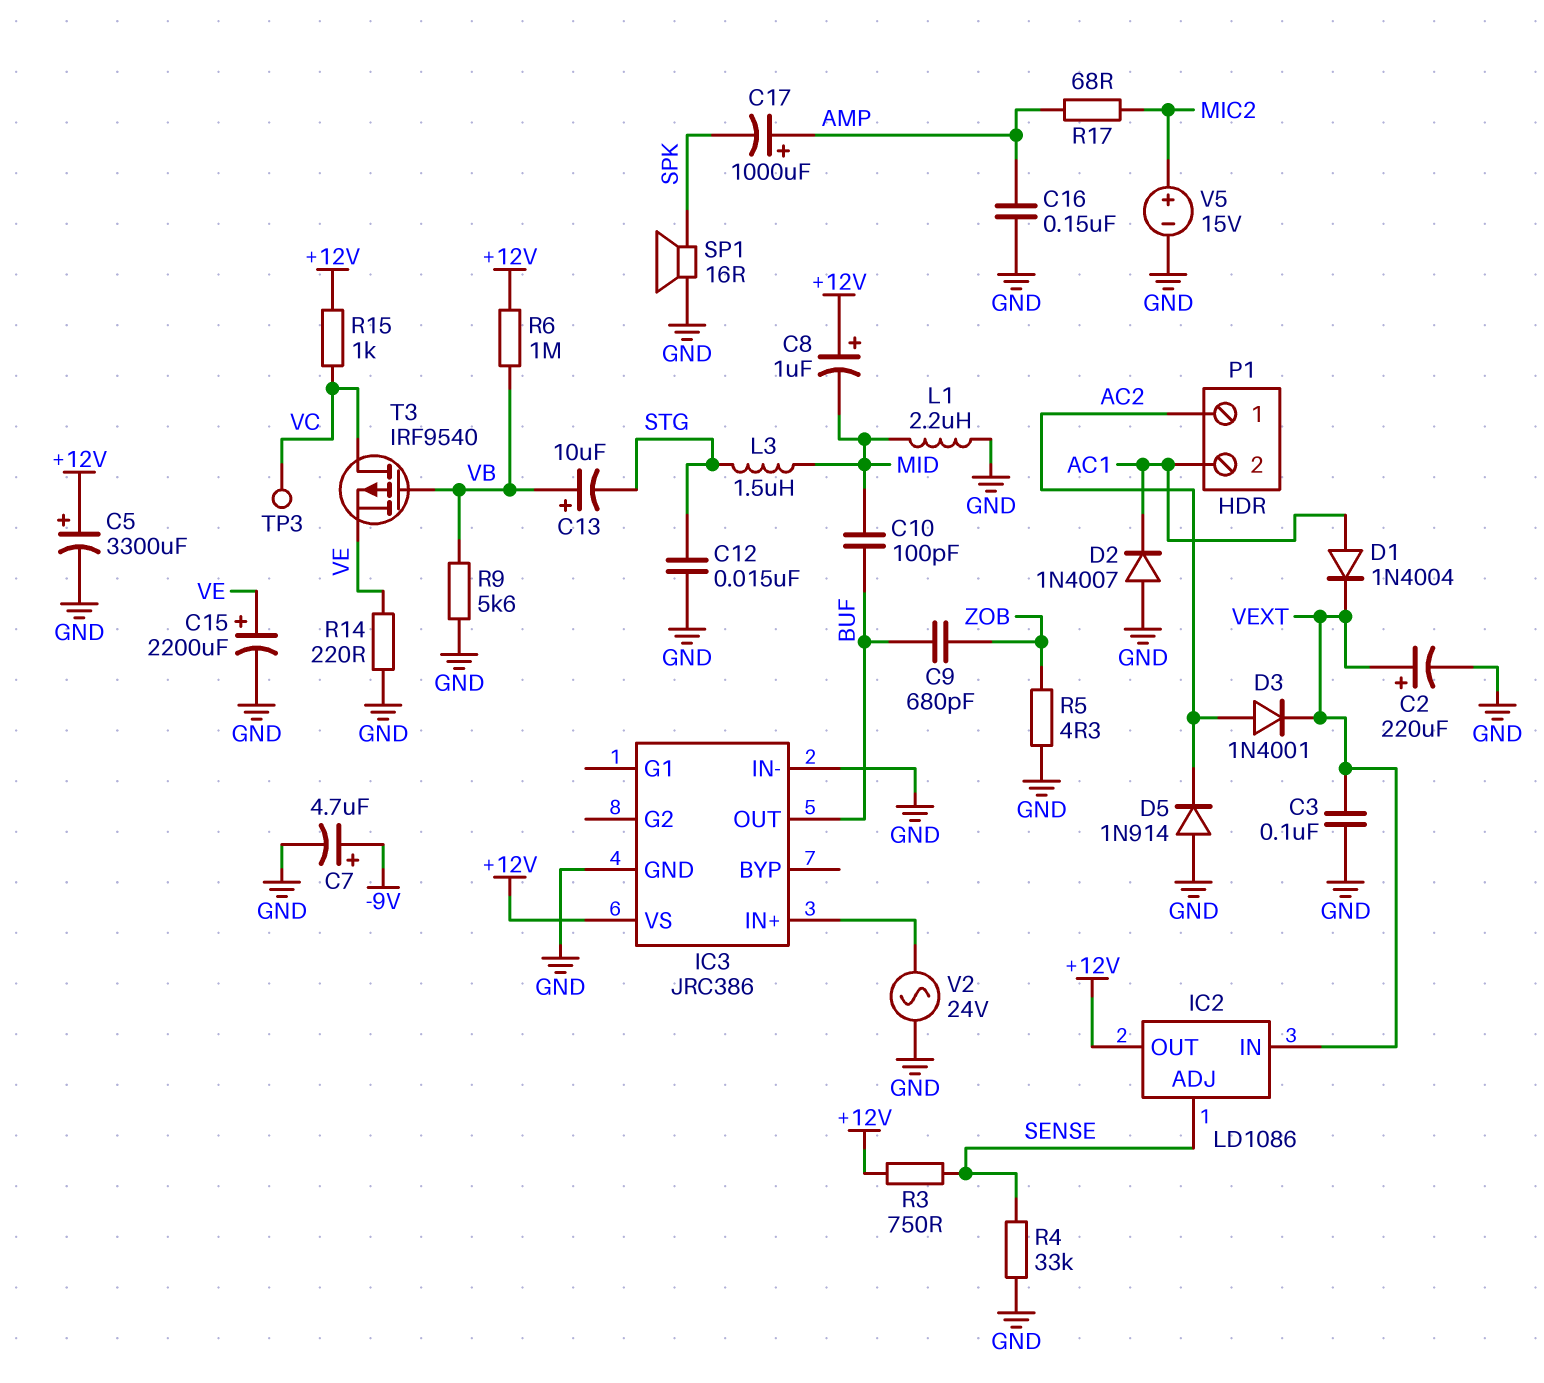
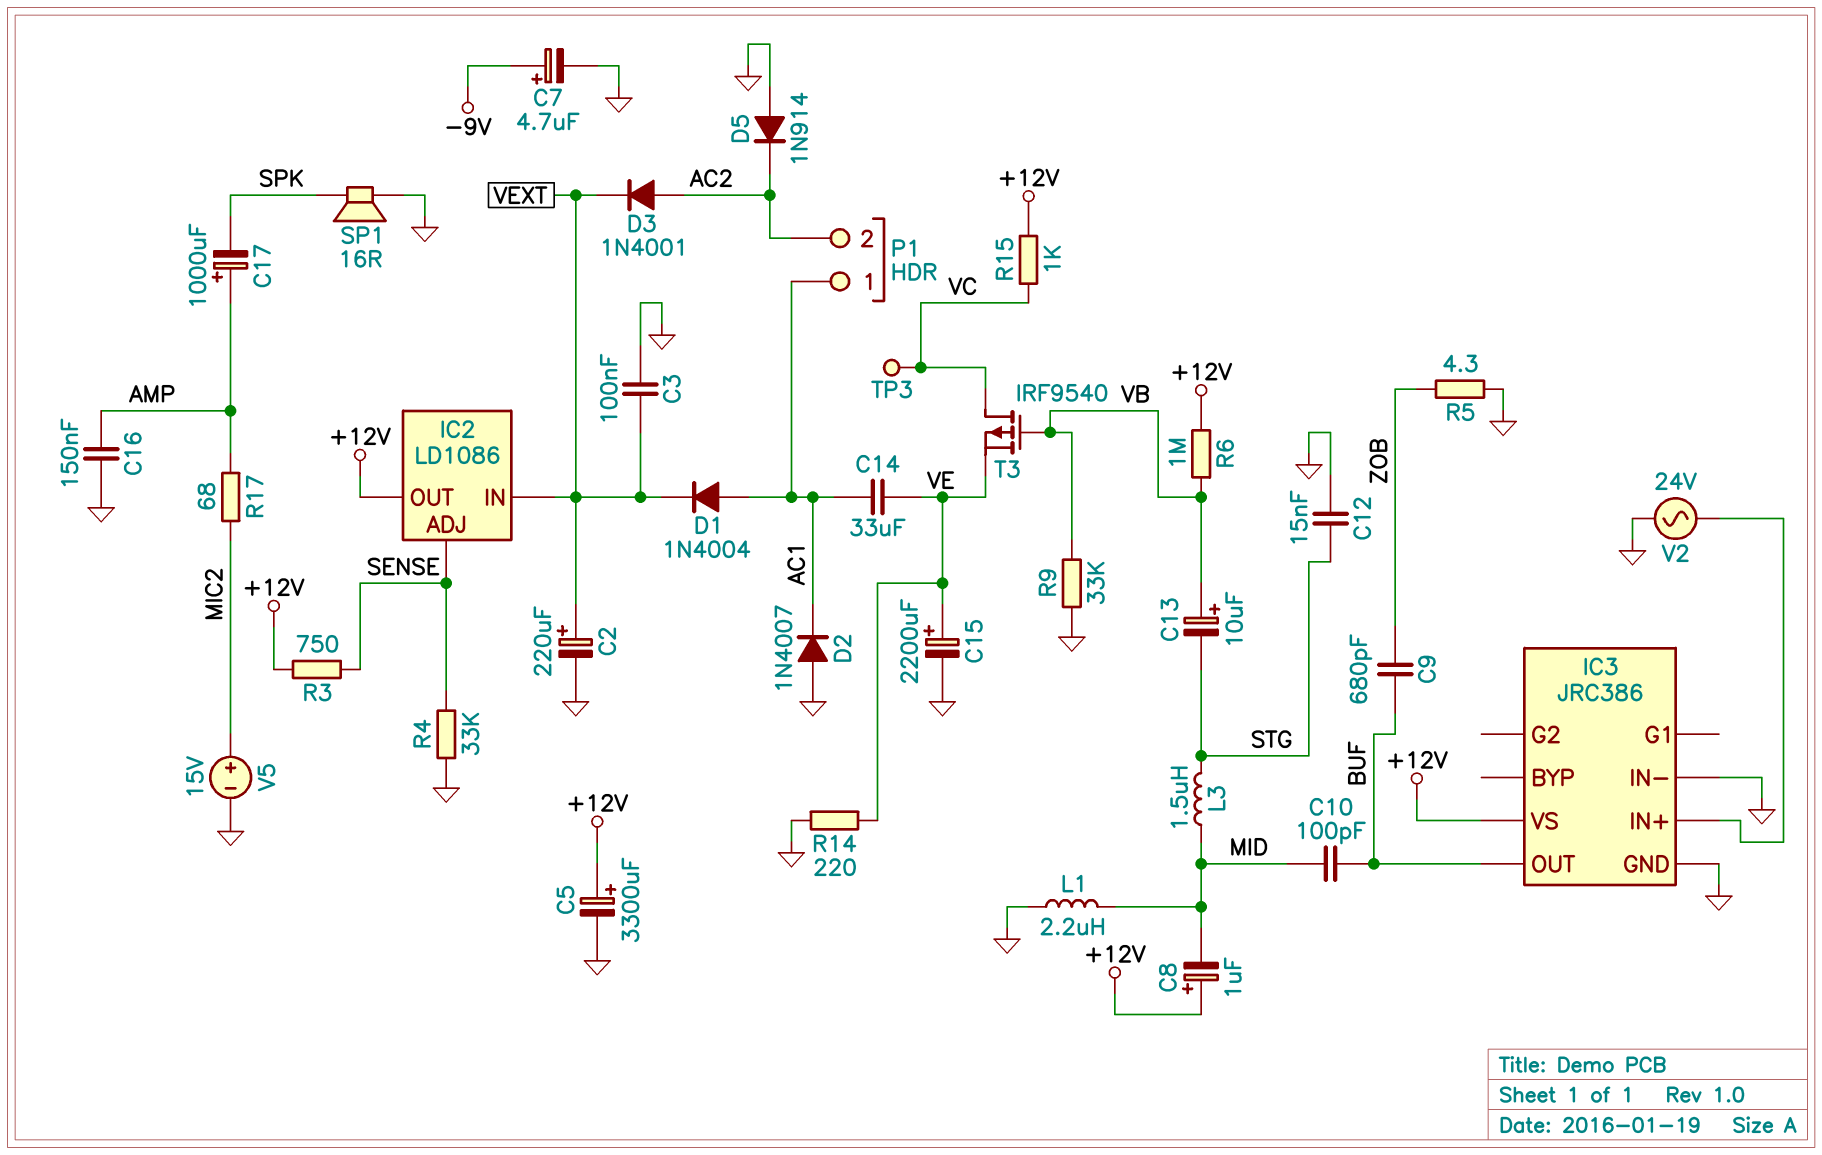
C14: none -> 33uF (AC1, VE)
P1 pin 1: AC2 -> AC1
P1 pin 2: AC1 -> AC2
R9: 5.6k (GND, VB) -> 33k (GND, VB)

